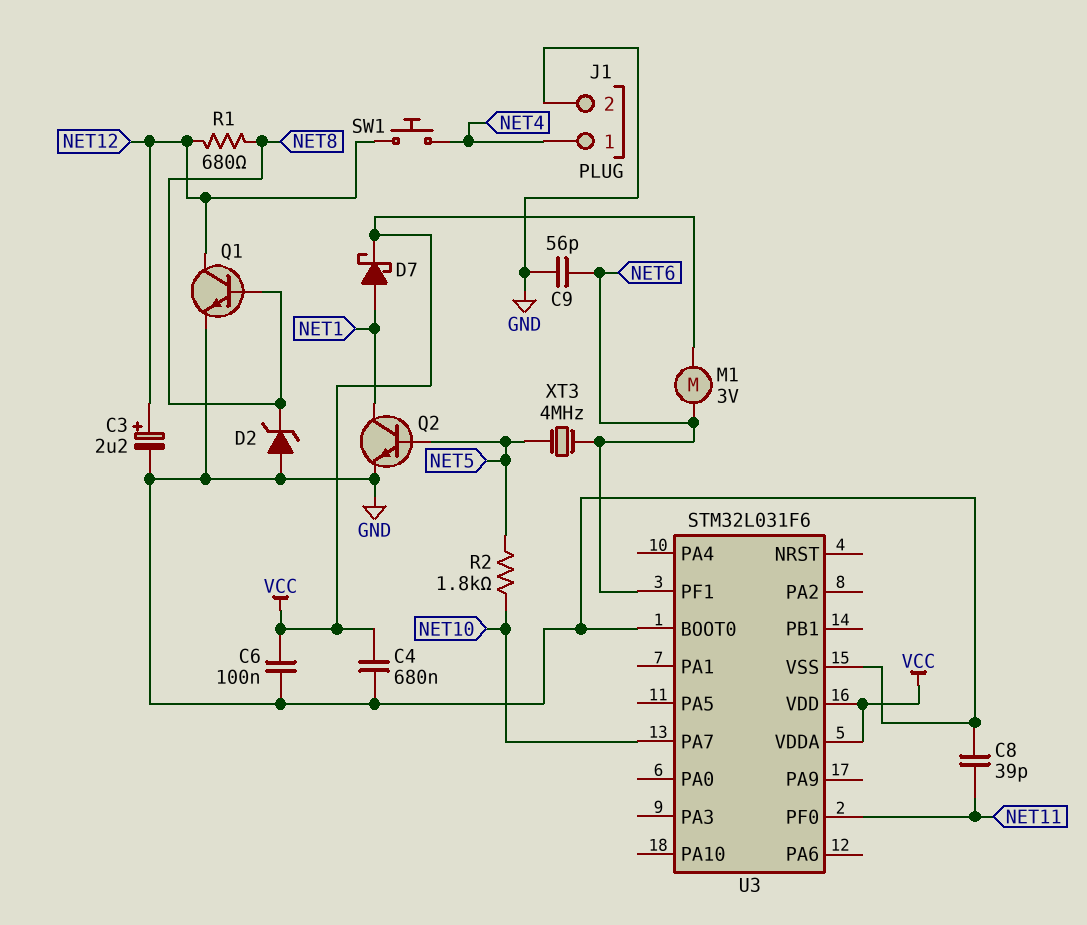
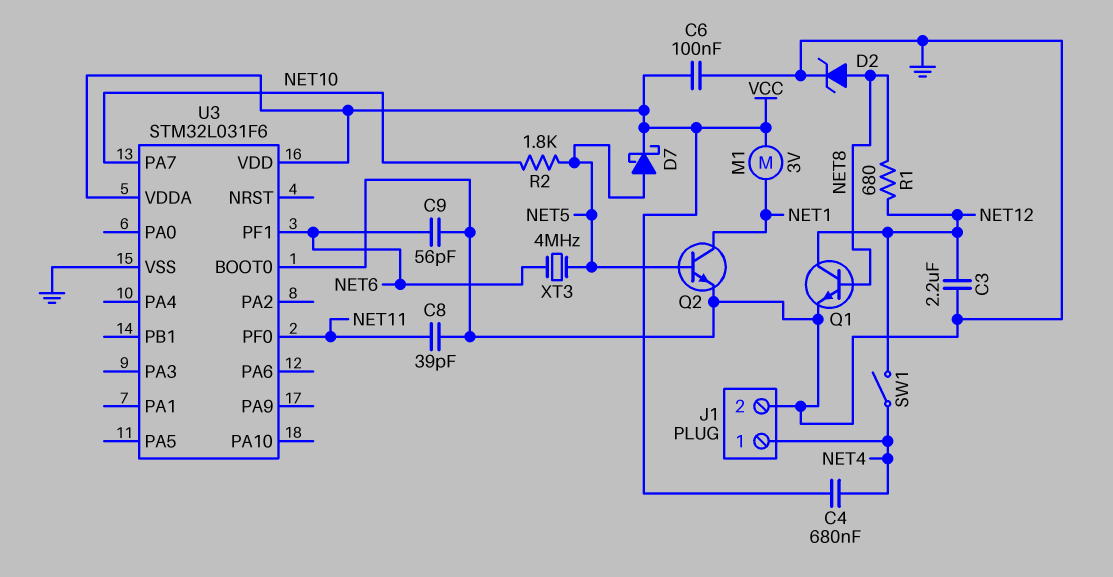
C3: 2.2uF (plus NET12, minus GND) -> 2.2uF (GND, NET12)
C4: 680nF (GND, VCC) -> 680nF (NET4, VCC)
D2: zener (A GND, K NET8) -> zener (A NET8, K GND)
D7: schottky (A NET1, K VCC) -> schottky (A NET5, K VCC)
M1: motor 3V (NET6, VCC) -> motor 3V (NET1, VCC)
SW1: button (NET4, NET12) -> switch (NET4, NET12)

